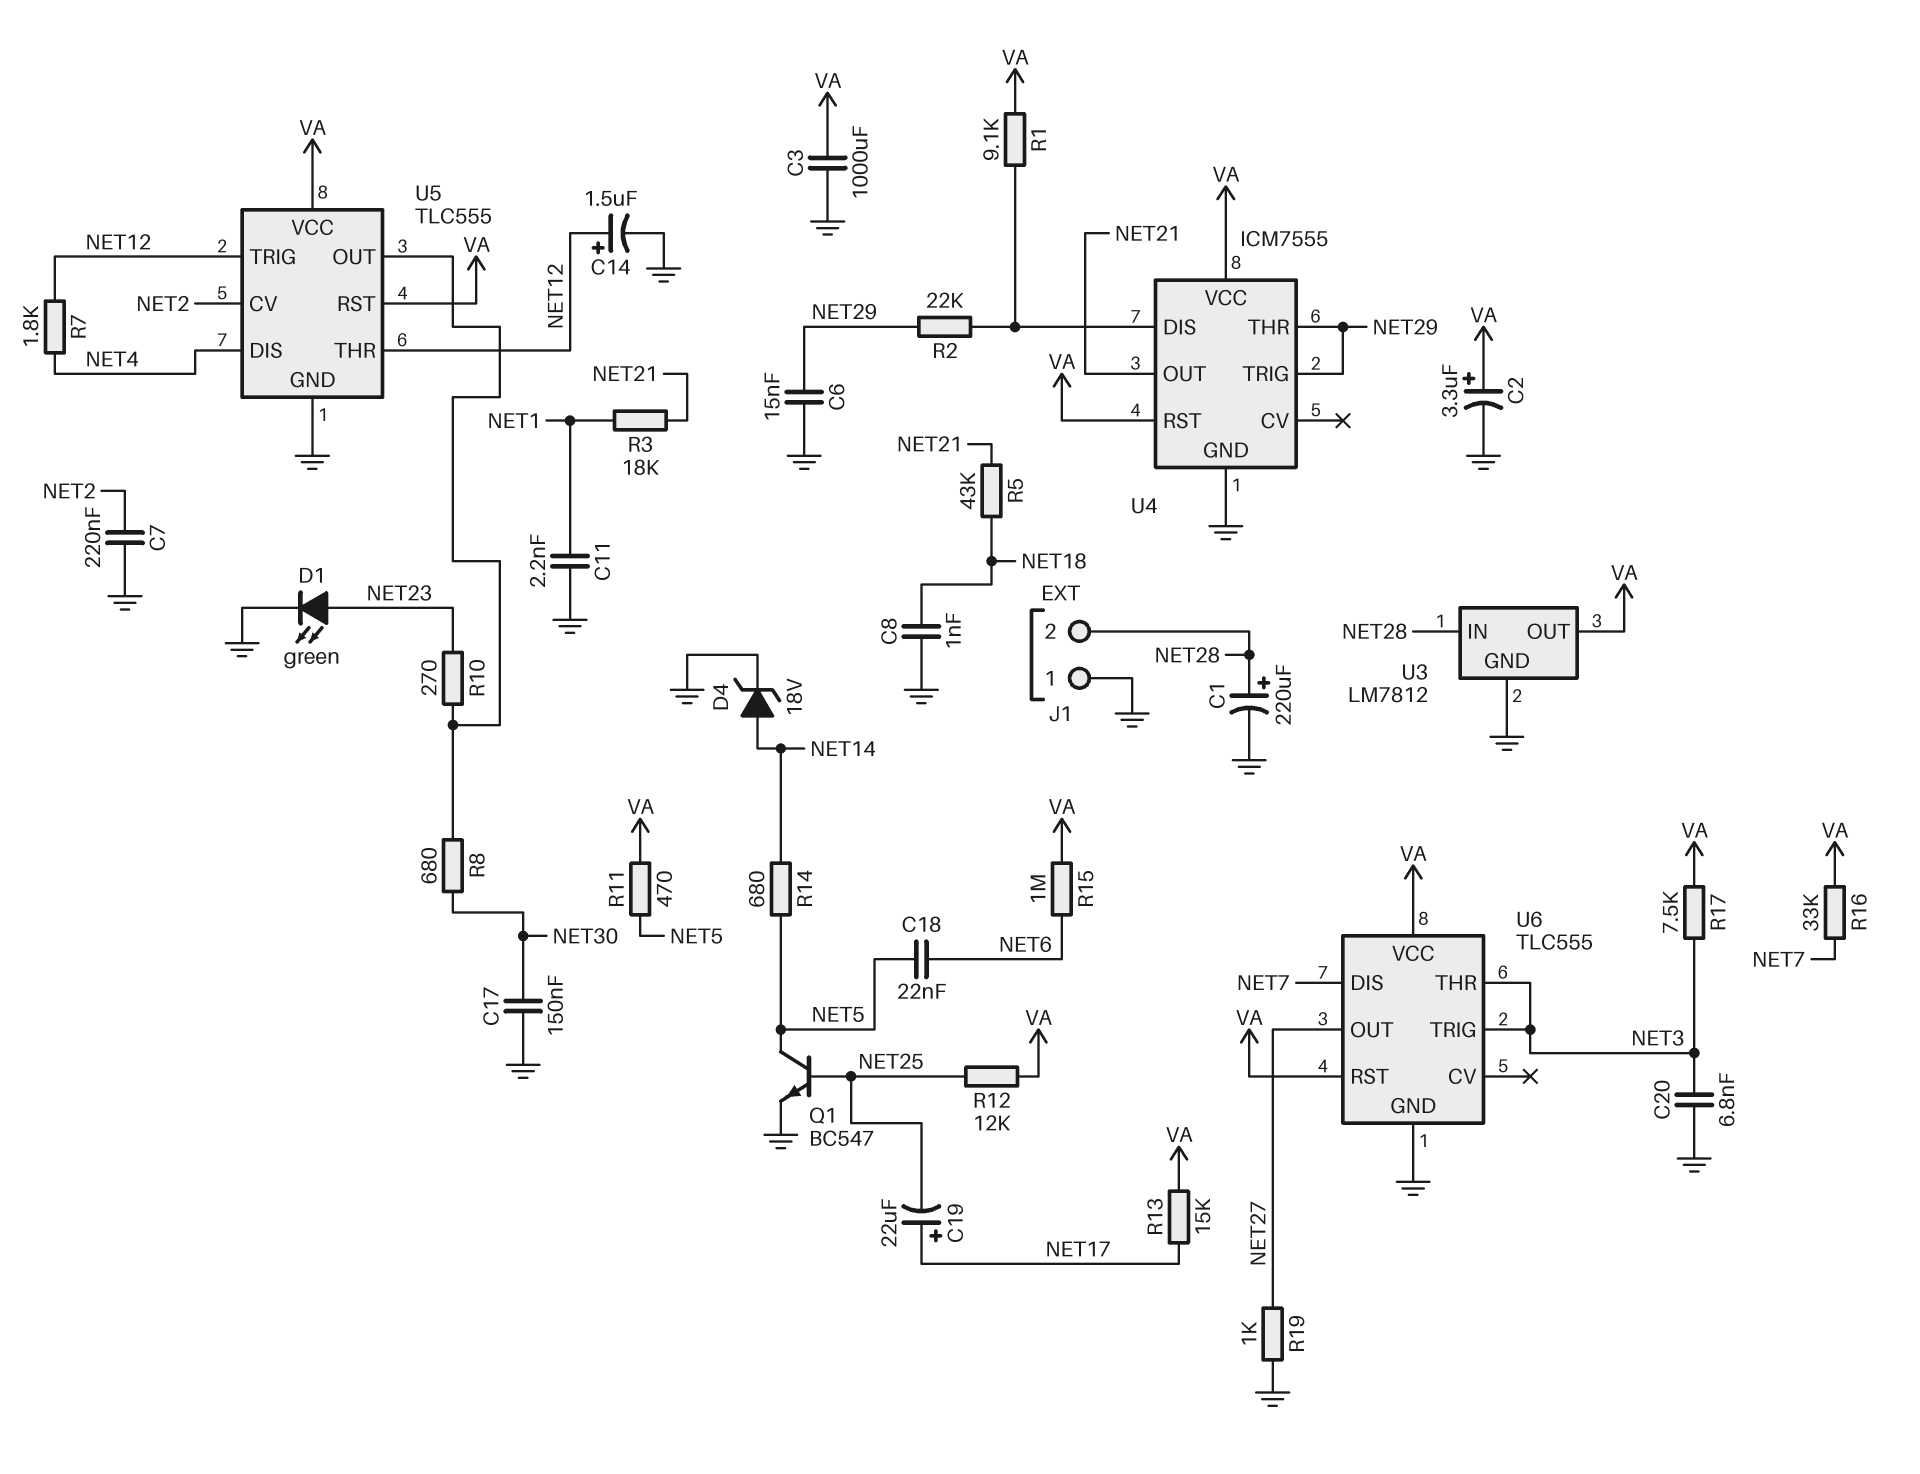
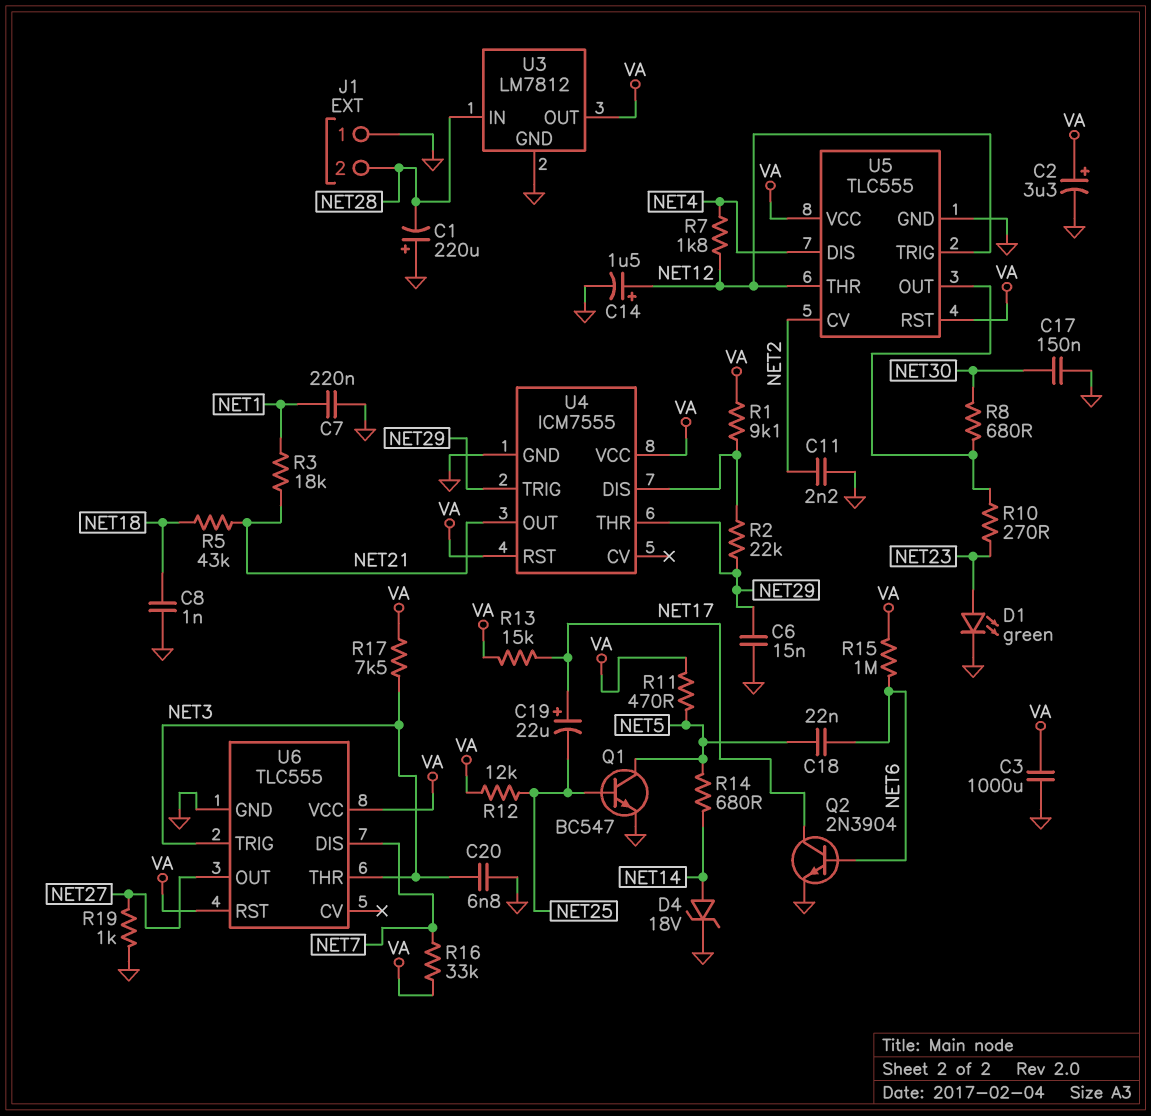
C1: 220uF (plus NET28, minus GND) -> 220uF (plus GND, minus NET28)
C7: 220nF (GND, NET2) -> 220nF (GND, NET1)
C11: 2.2nF (GND, NET1) -> 2.2nF (GND, NET2)
Q2: none -> NPN 2N3904 (B NET6, C NET17, E GND)

